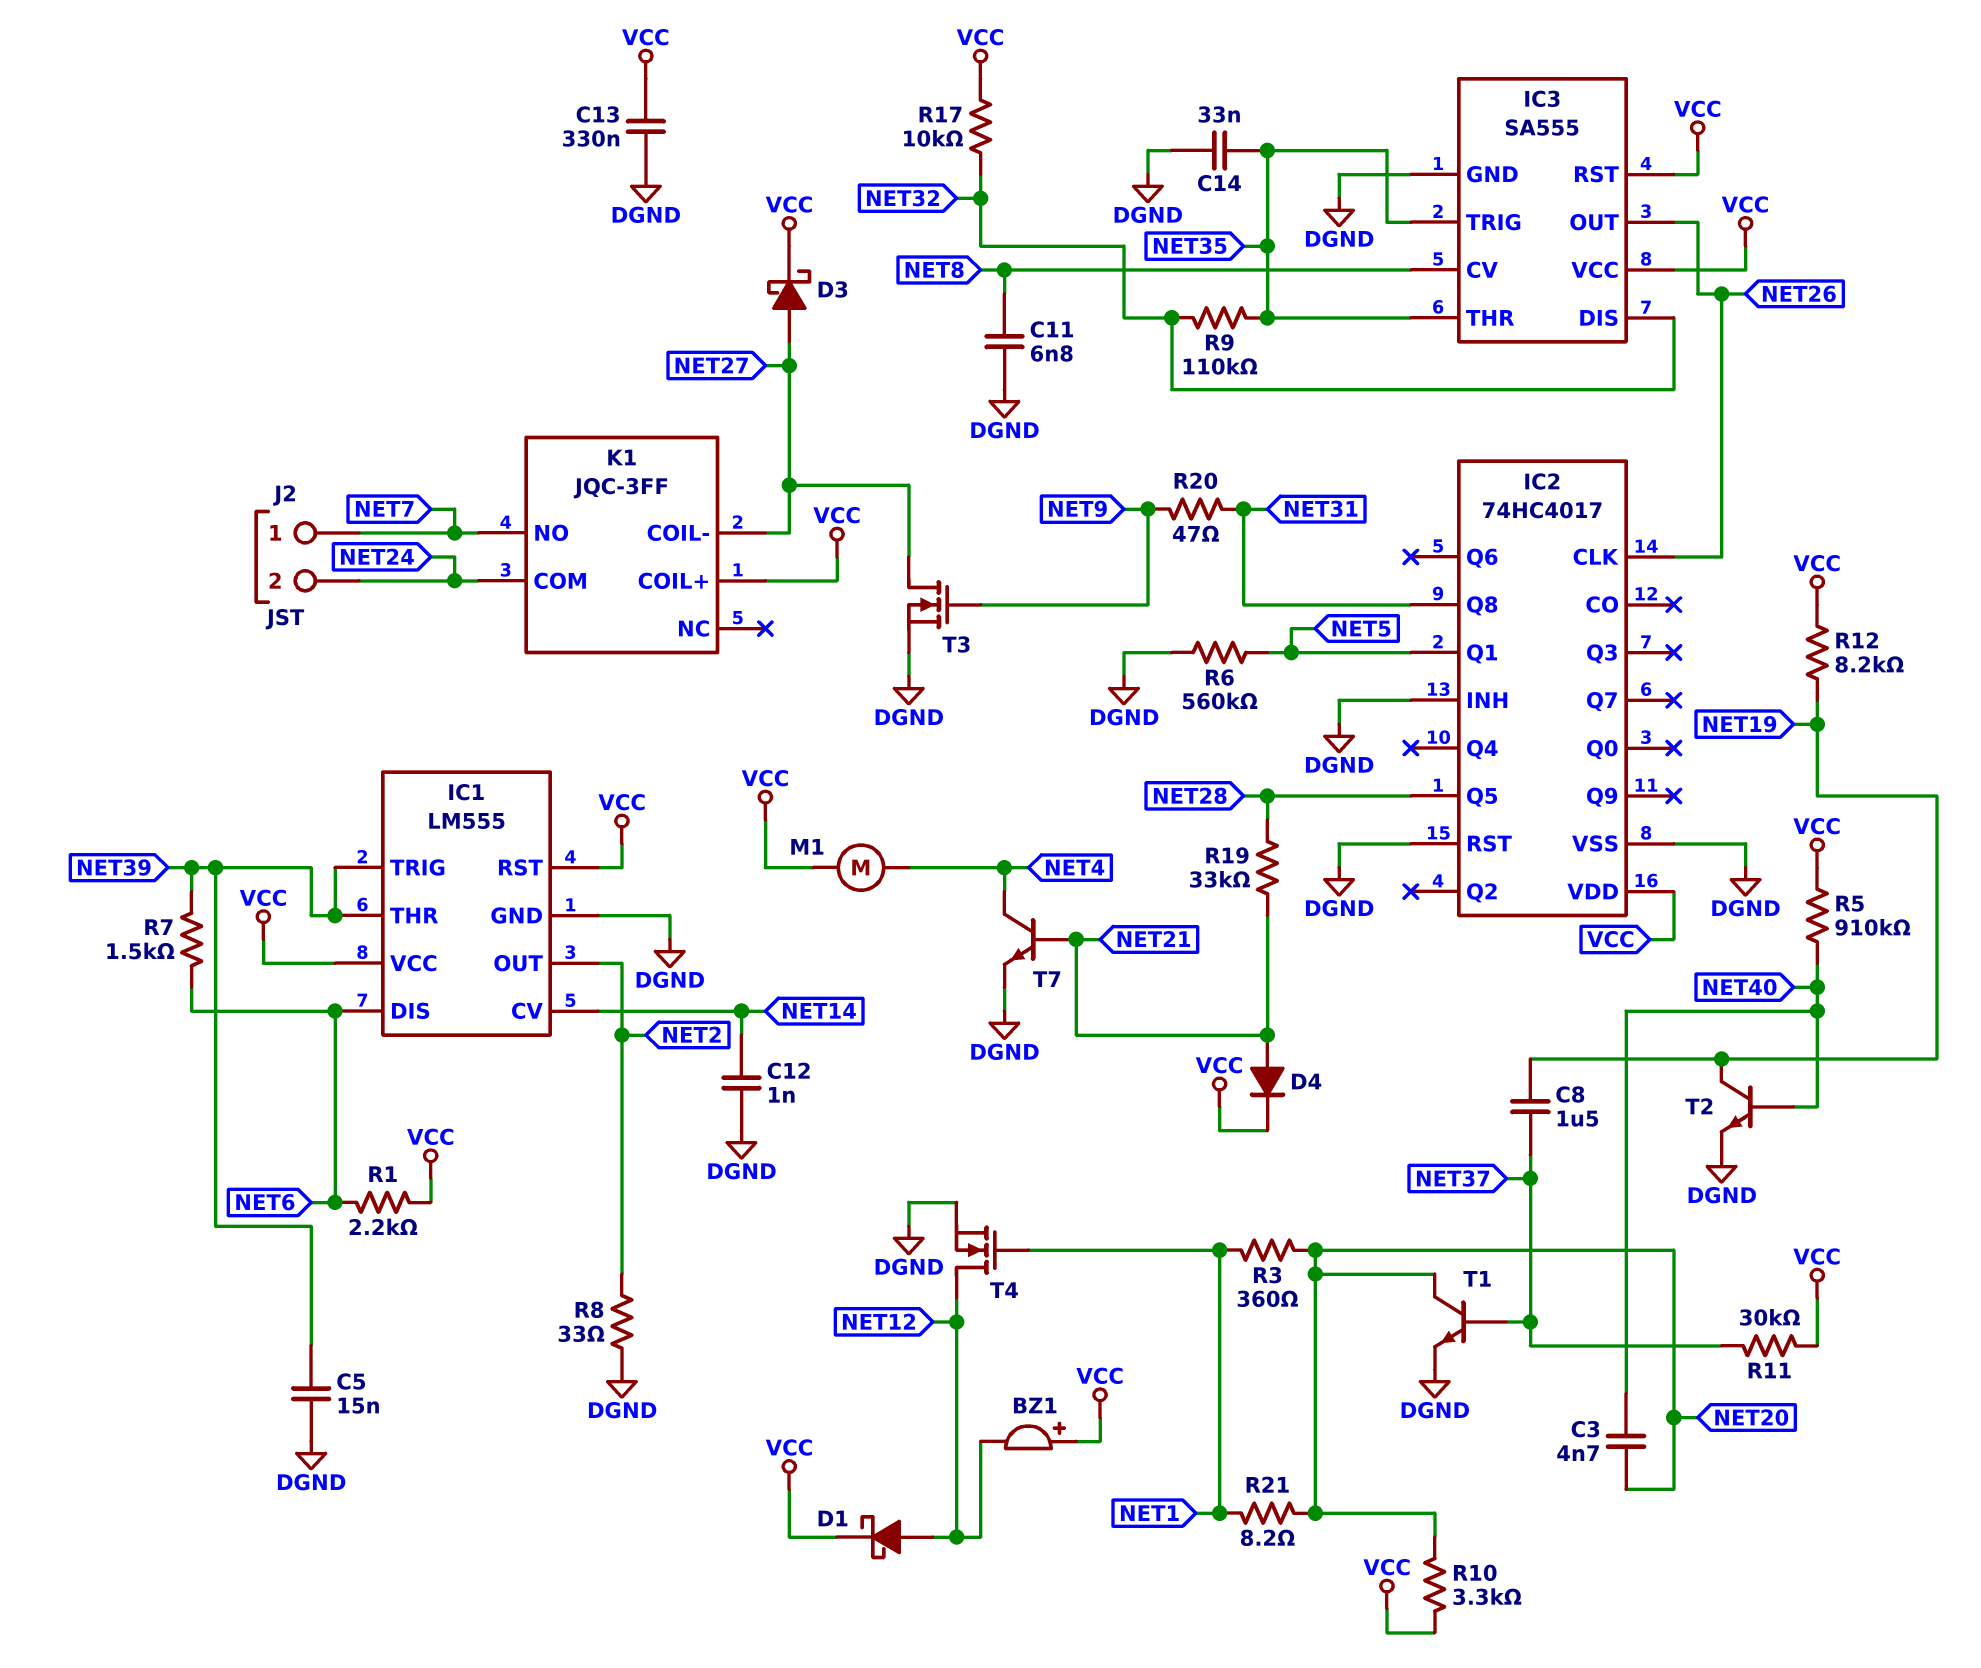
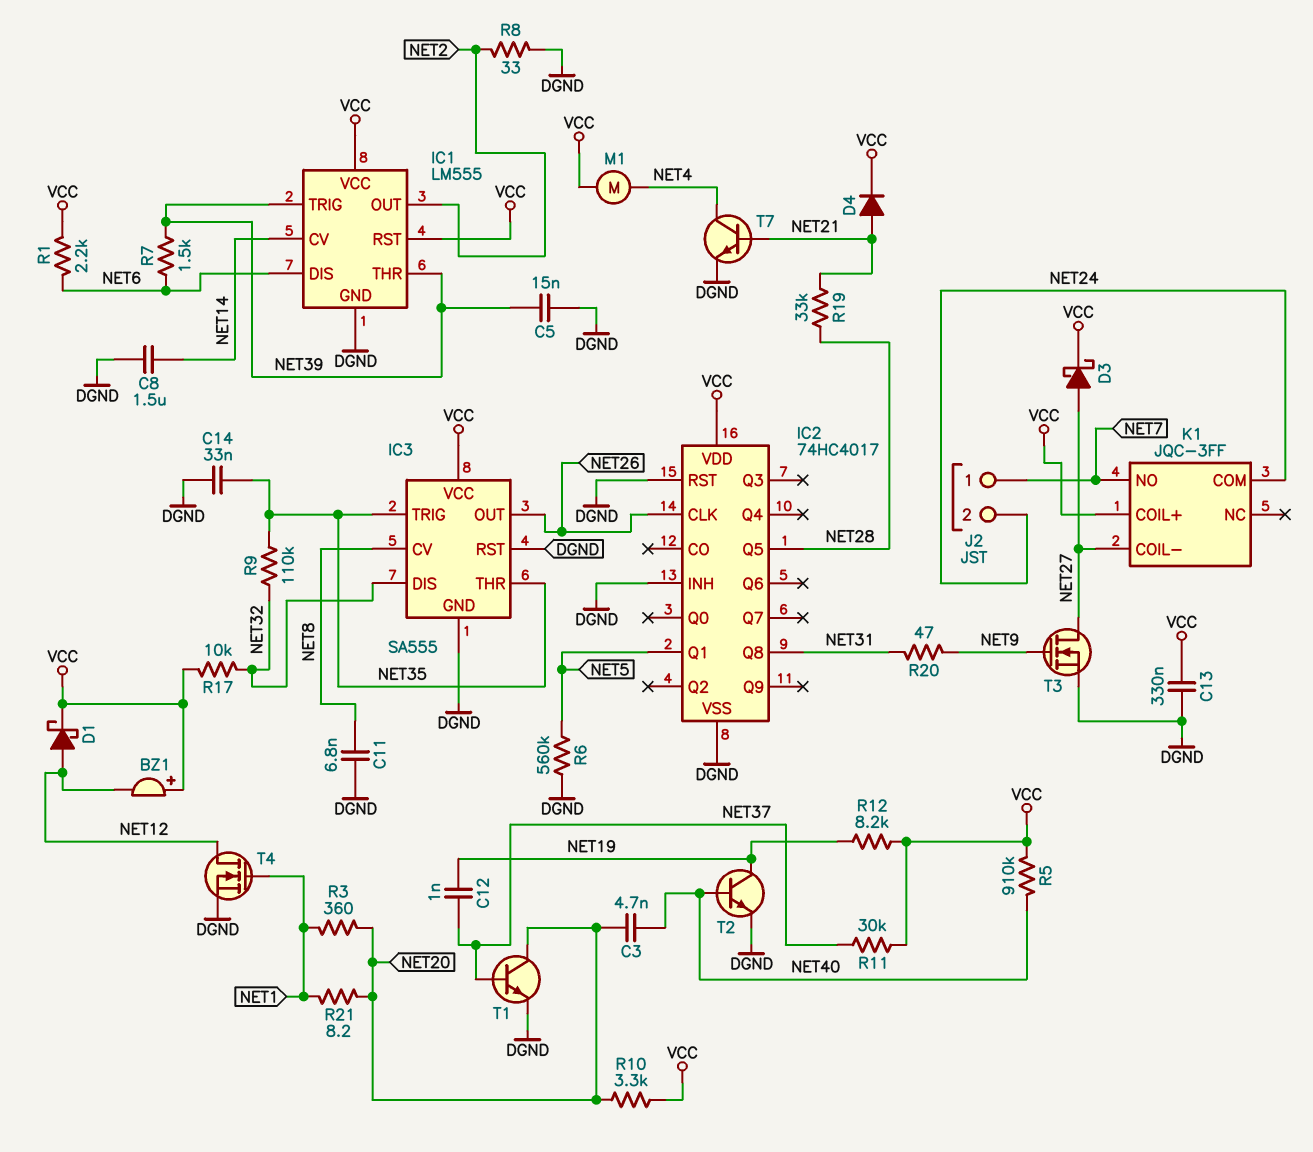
C8: 1.5uF (NET19, NET37) -> 1.5uF (DGND, NET14)
C12: 1nF (DGND, NET14) -> 1nF (NET19, NET37)
IC3 pin RST: VCC -> DGND

